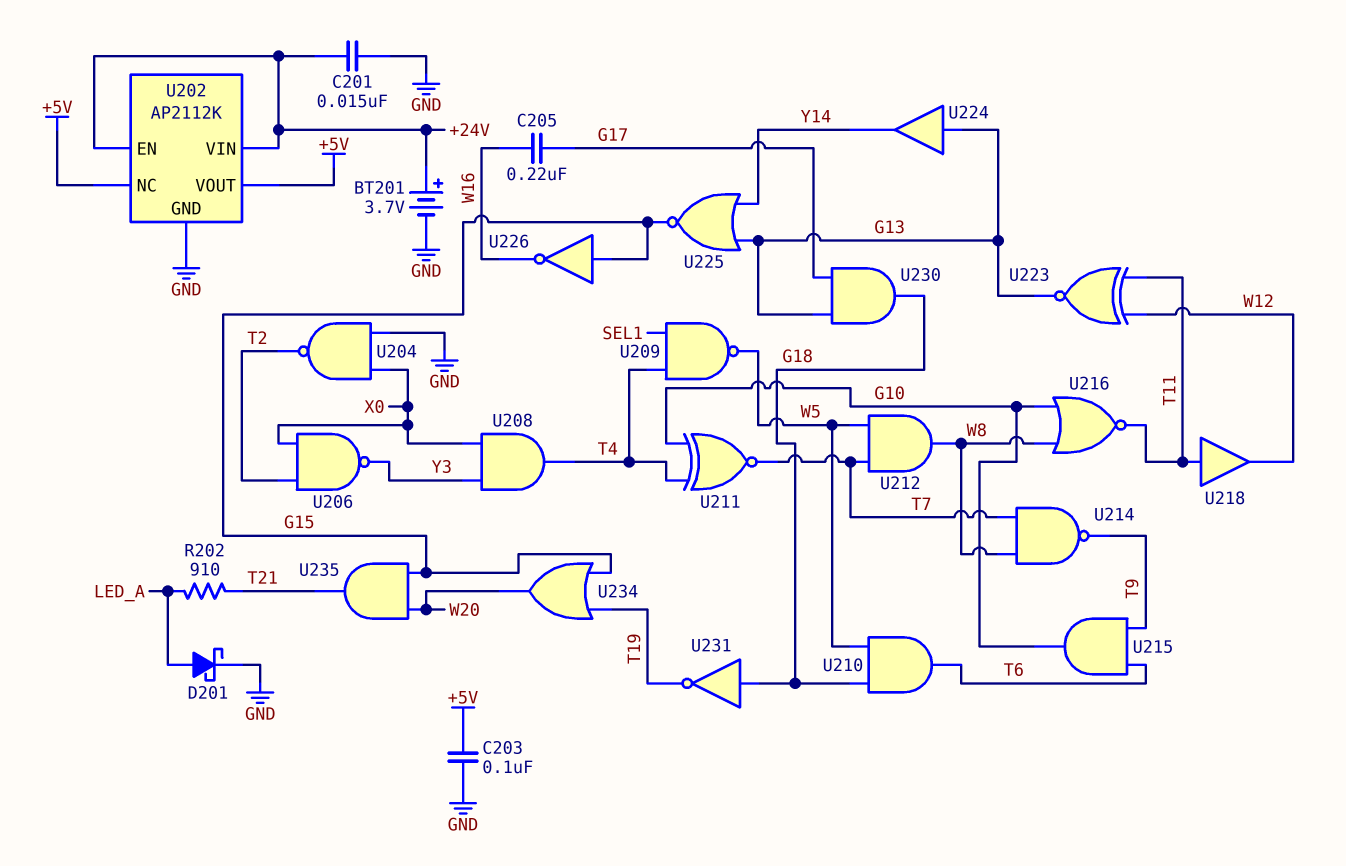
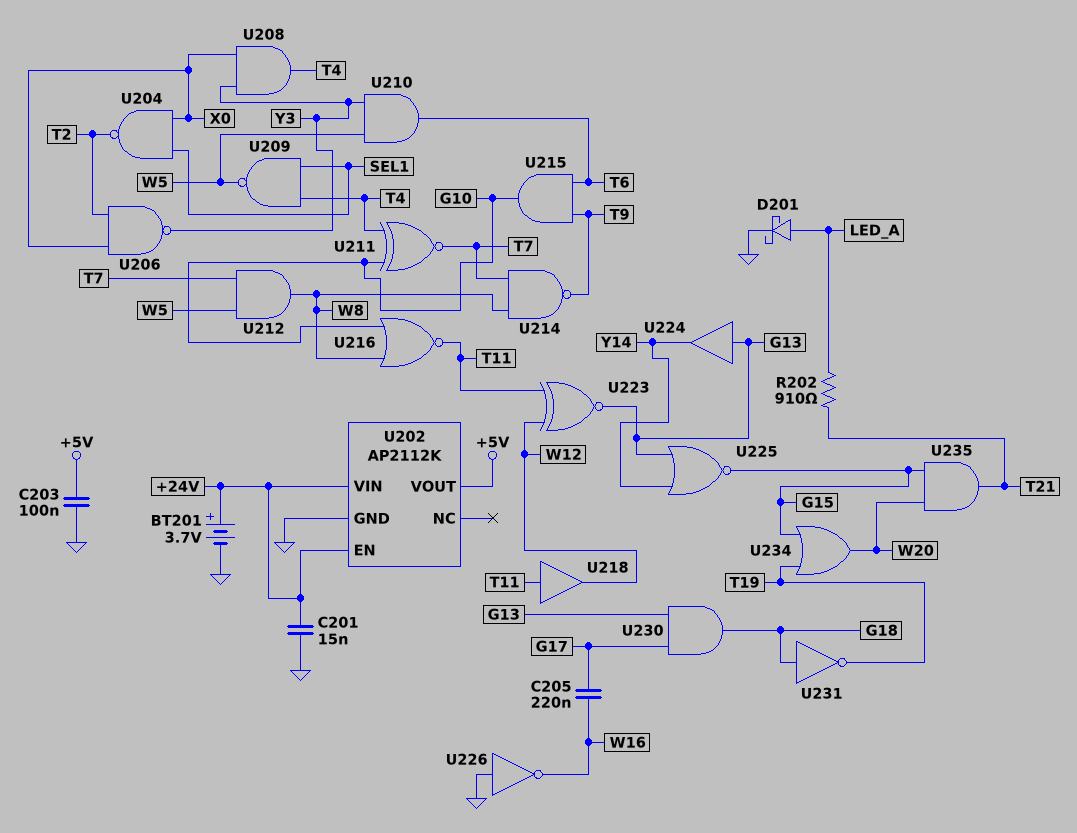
U202 pin NC: +5V -> none
U204: NAND (in GND, in X0, out T2) -> NAND (in SEL1, in X0, out T2)
U210: AND (in G18, in W5, out T6) -> AND (in W5, in Y3, out T6)
U226: NOT (in G15, out W16) -> NOT (in GND, out W16)

